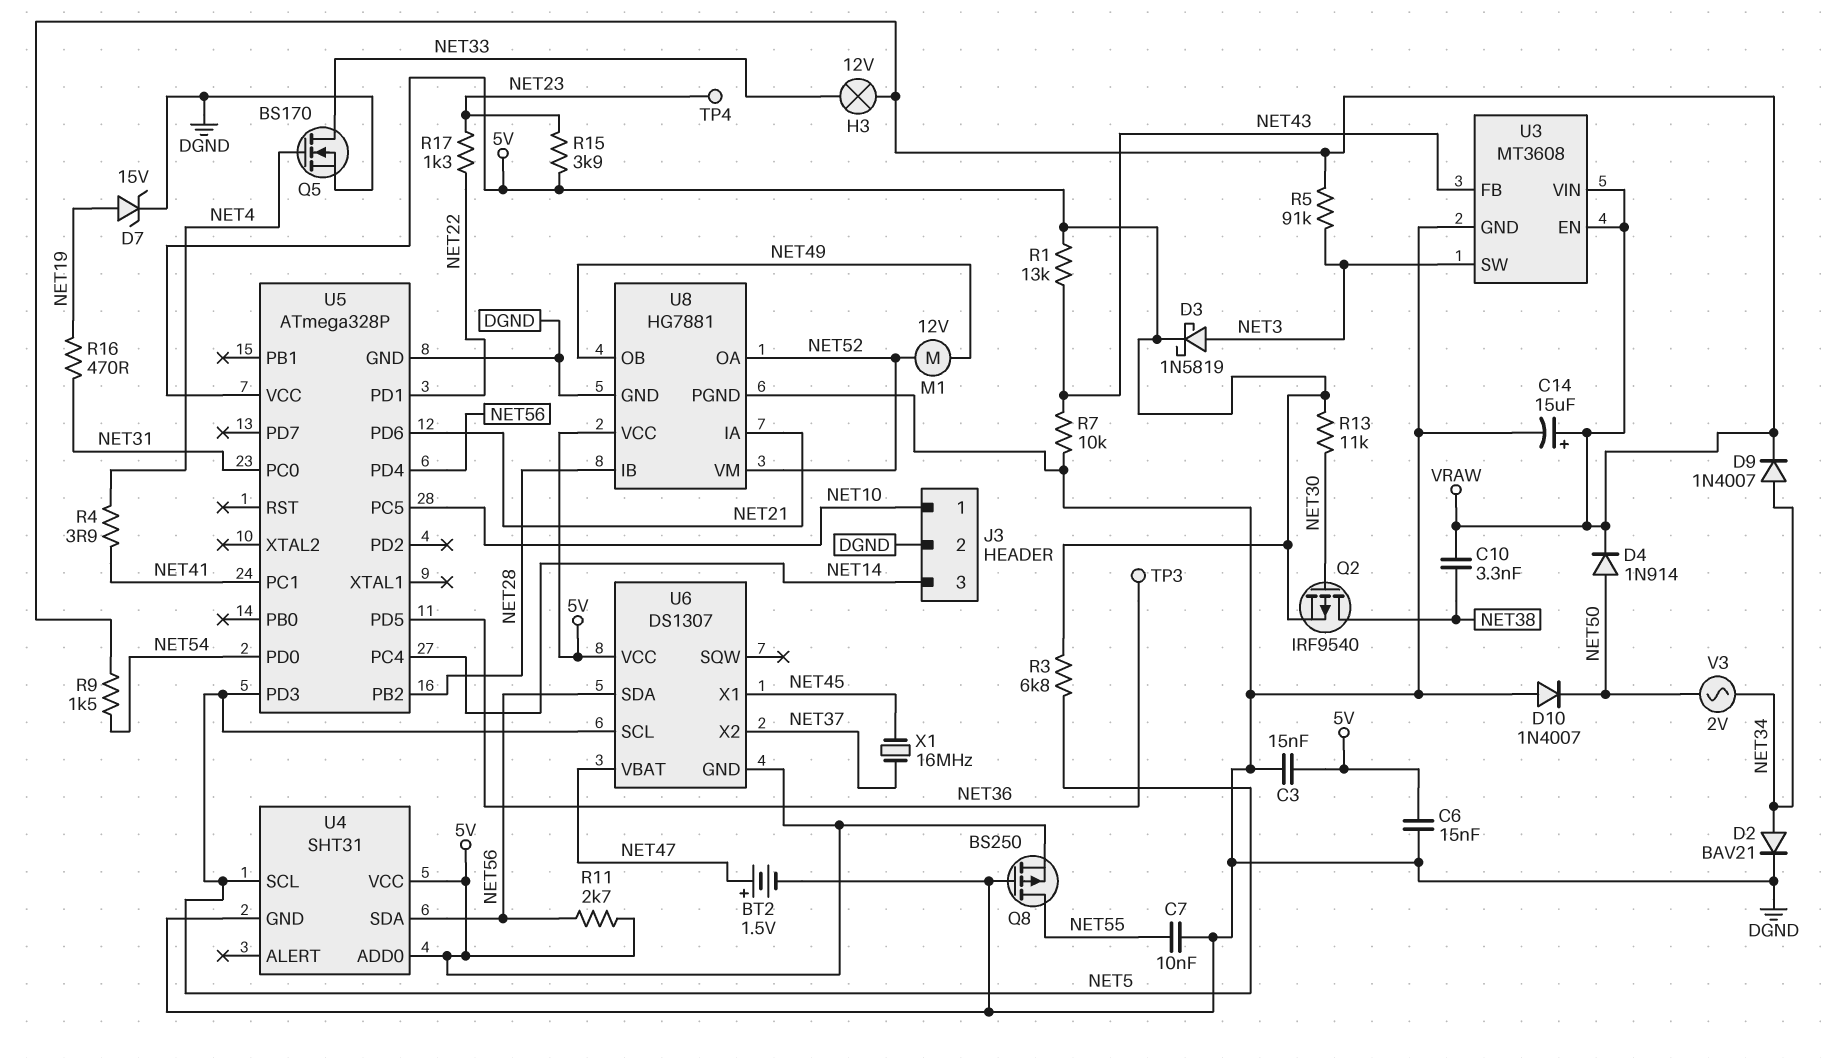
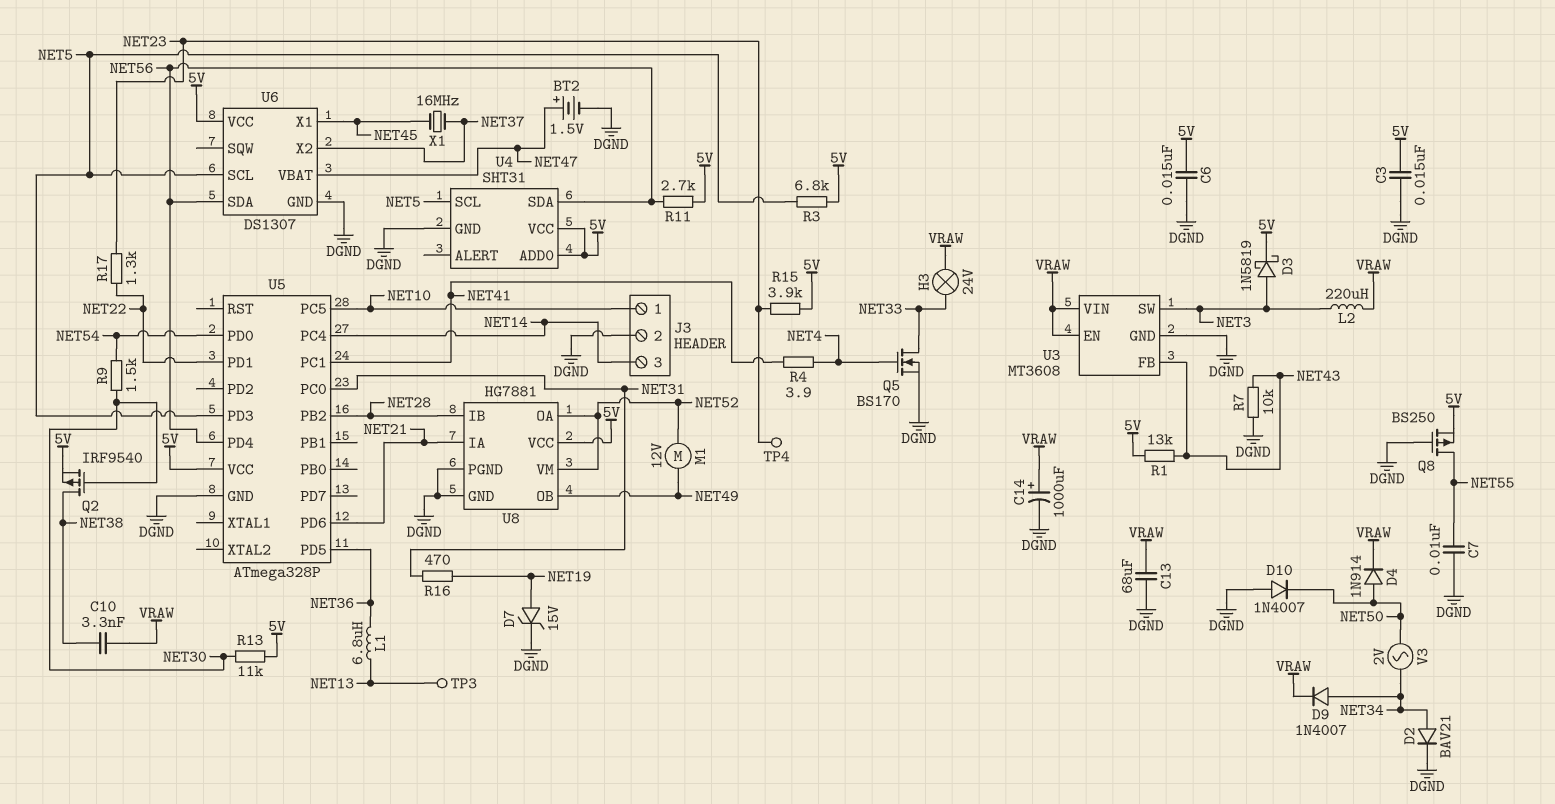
C13: none -> 68uF (DGND, VRAW)
C14: 15uF (plus VRAW, minus DGND) -> 1000uF (plus VRAW, minus DGND)
H3: lamp 12V (NET33, VRAW) -> lamp 24V (NET33, VRAW)
L1: none -> 6.8uH (NET13, NET36)
L2: none -> 220uH (NET3, VRAW)
R5: 91k (NET3, VRAW) -> none
R9: 1.5k (NET54, VRAW) -> 1.5k (NET30, NET54)
TP3: test point (NET36) -> test point (NET13)
U6 pin GND: 5V -> DGND

